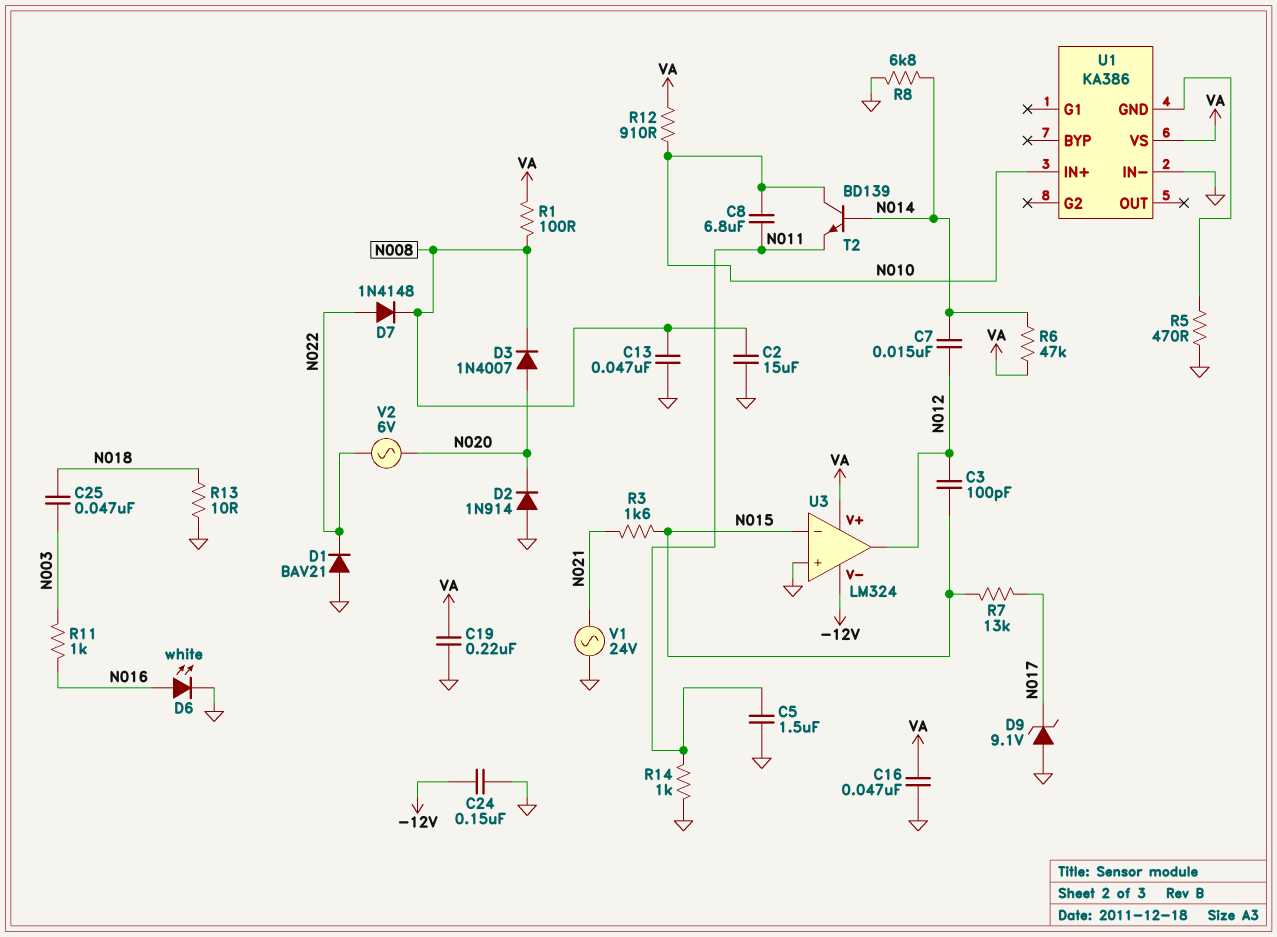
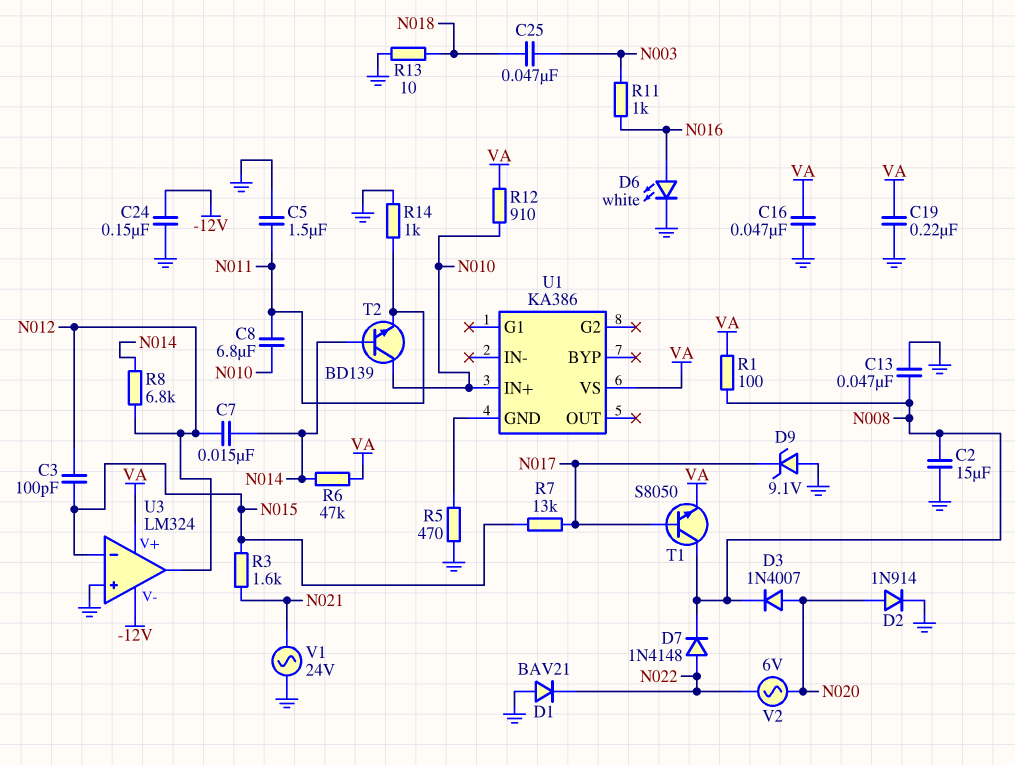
D2: diode 1N914 (A GND, K N020) -> diode 1N914 (A N020, K GND)
R8: 6.8k (GND, N014) -> 6.8k (N012, N014)
T1: none -> NPN S8050 (B N017, C N008, E VA)
U1 pin IN-: GND -> none

